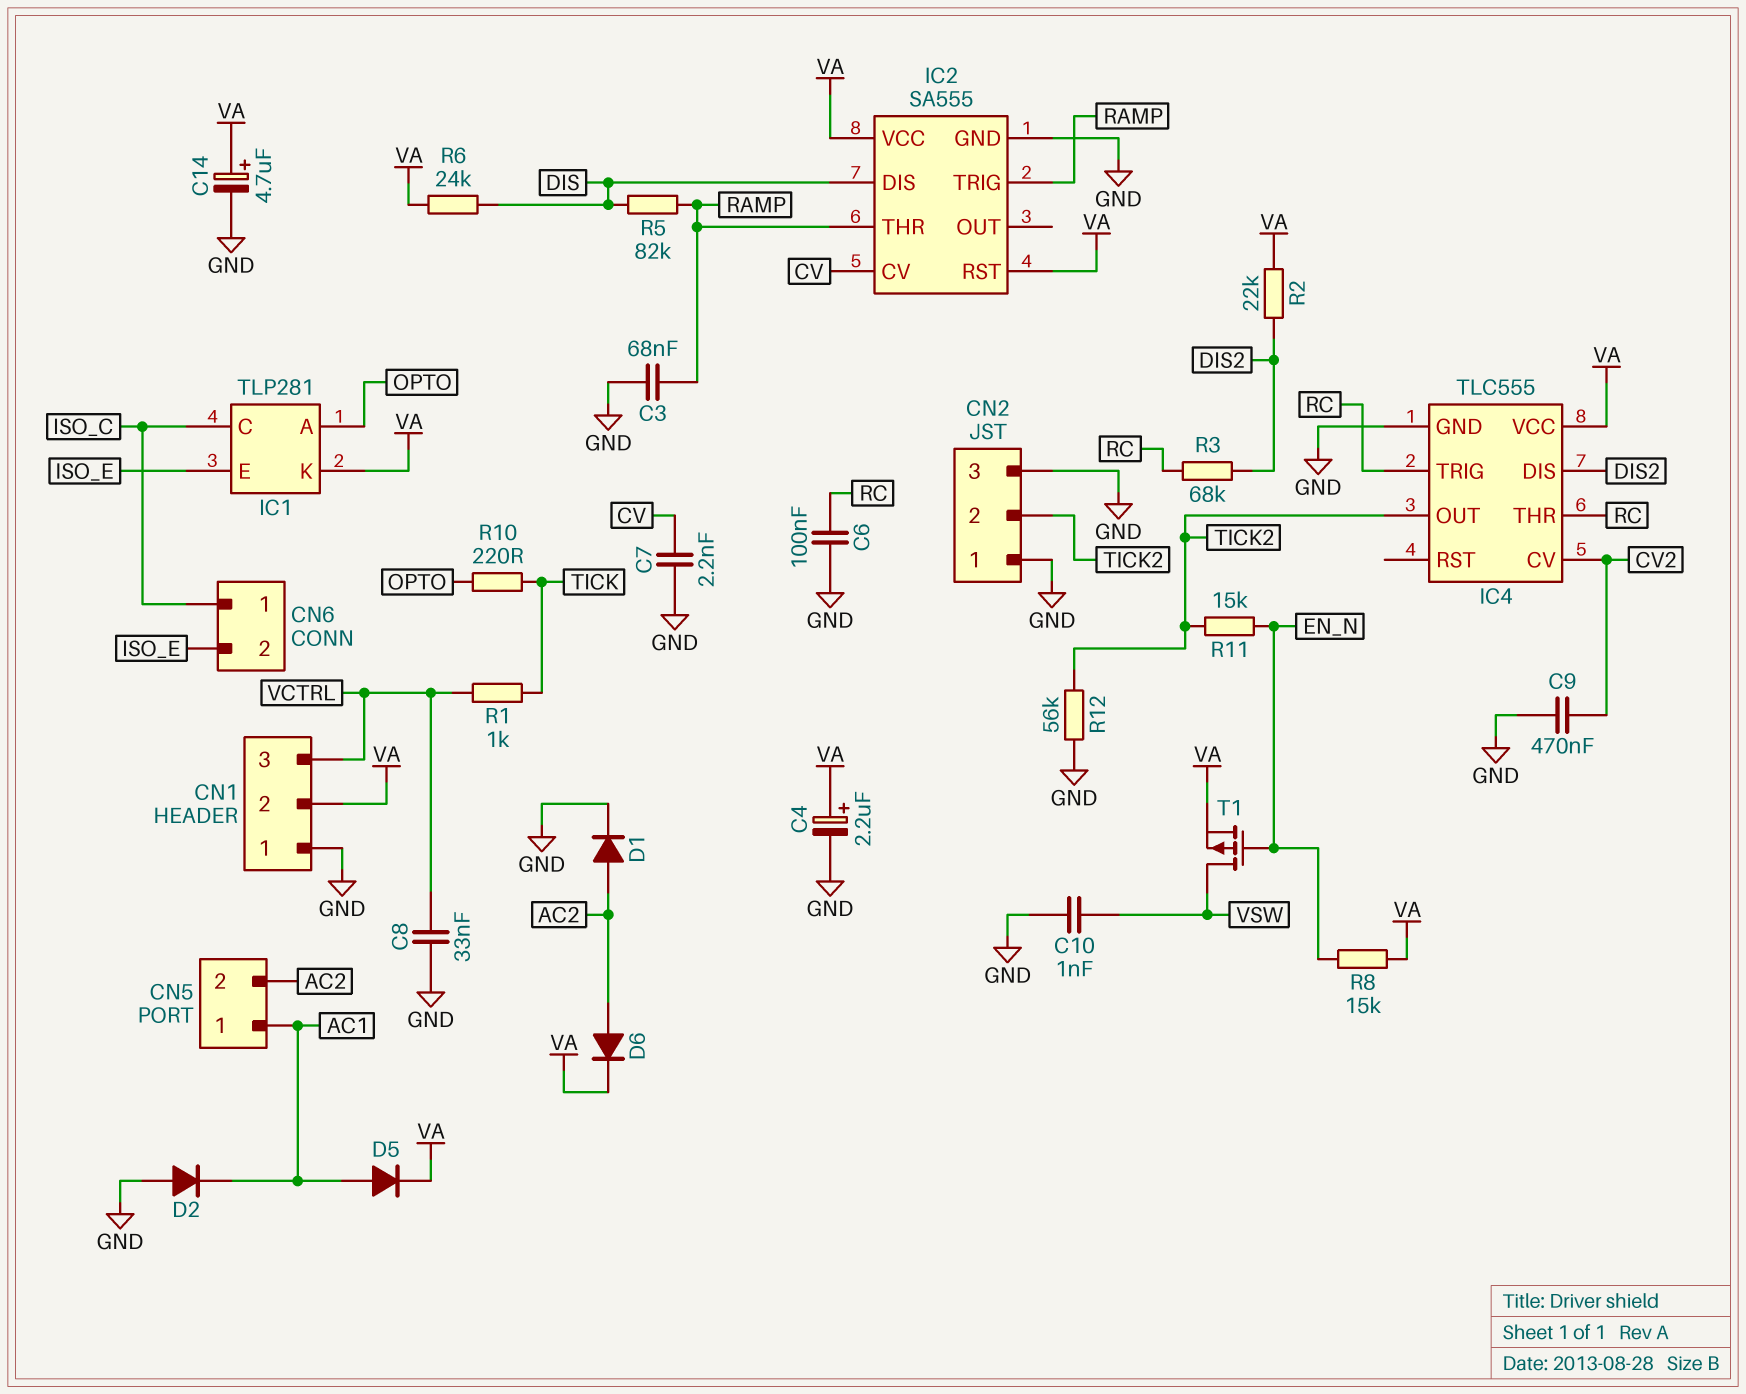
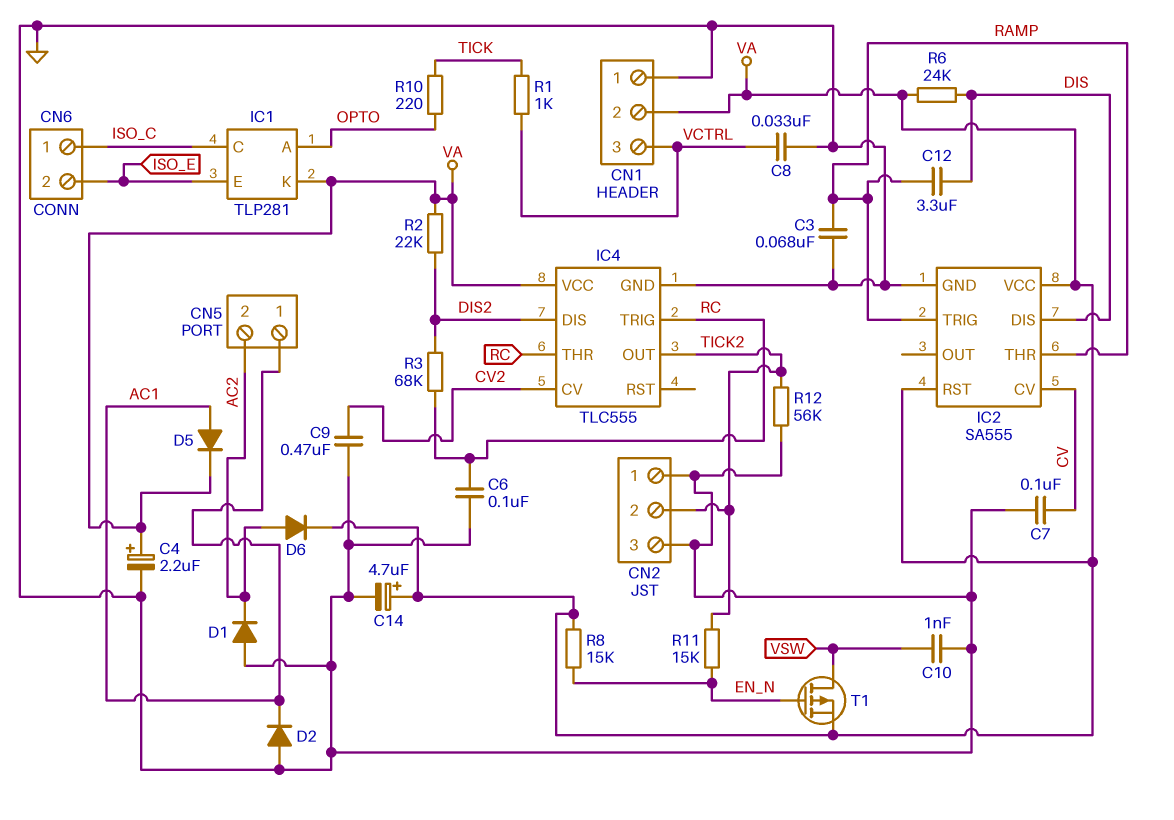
C7: 2.2nF (CV, GND) -> 100nF (CV, GND)
C12: none -> 3.3uF (DIS, RAMP)
D1: diode (A AC2, K GND) -> diode (A GND, K AC2)
R5: 82k (DIS, RAMP) -> none

